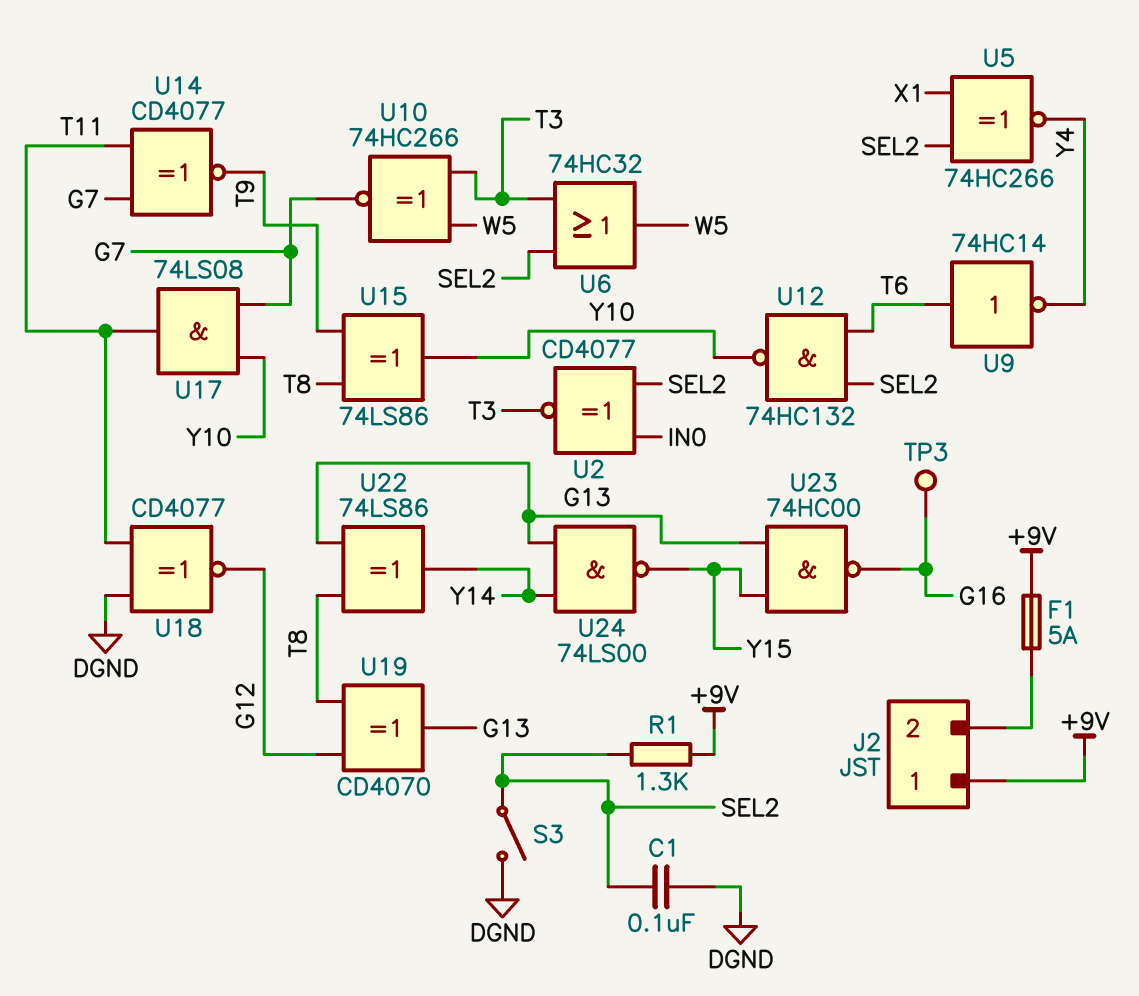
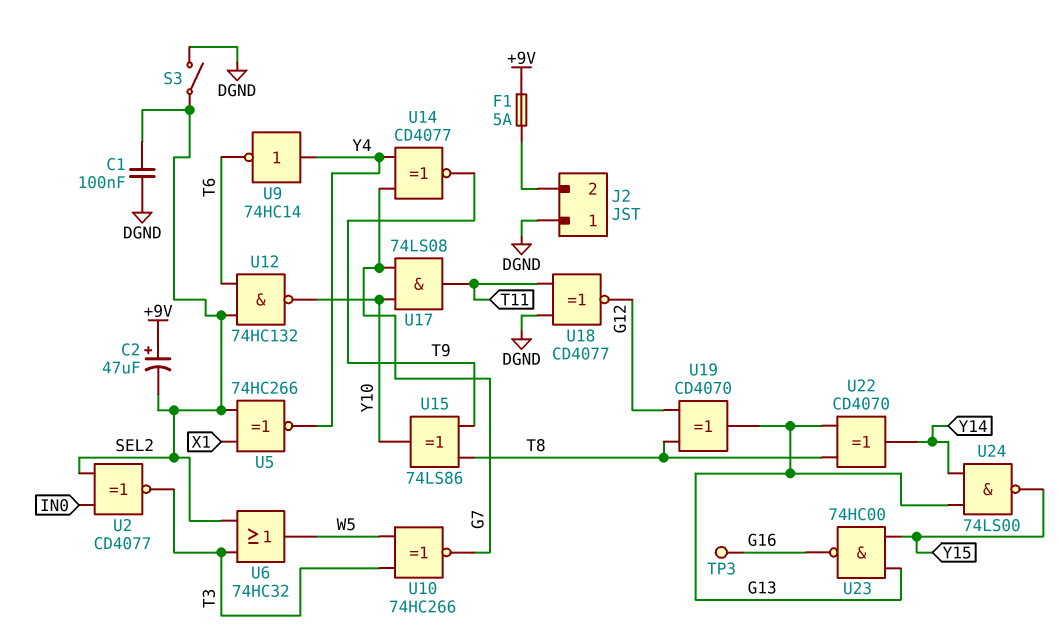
C2: none -> 47uF (plus +9V, minus SEL2)
J2 pin 1: +9V -> DGND
R1: 1.3k (+9V, SEL2) -> none
U9: NOT 74HC14 (in T6, out Y4) -> NOT 74HC14 (in Y4, out T6)
U14: XNOR CD4077 (in G7, in T11, out T9) -> XNOR CD4077 (in G7, in Y4, out T9)
U22: XOR 74LS86 (in G13, in T8, out Y14) -> XOR CD4070 (in G13, in T8, out Y14)

